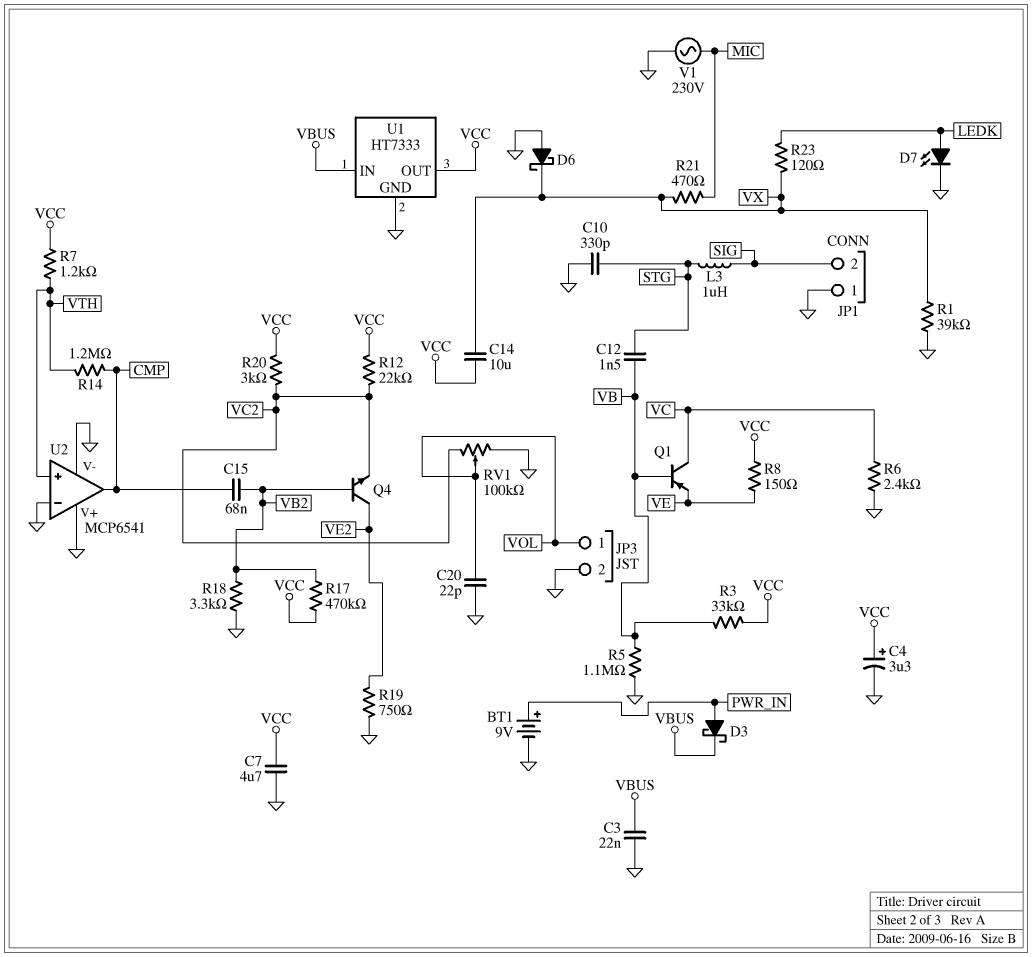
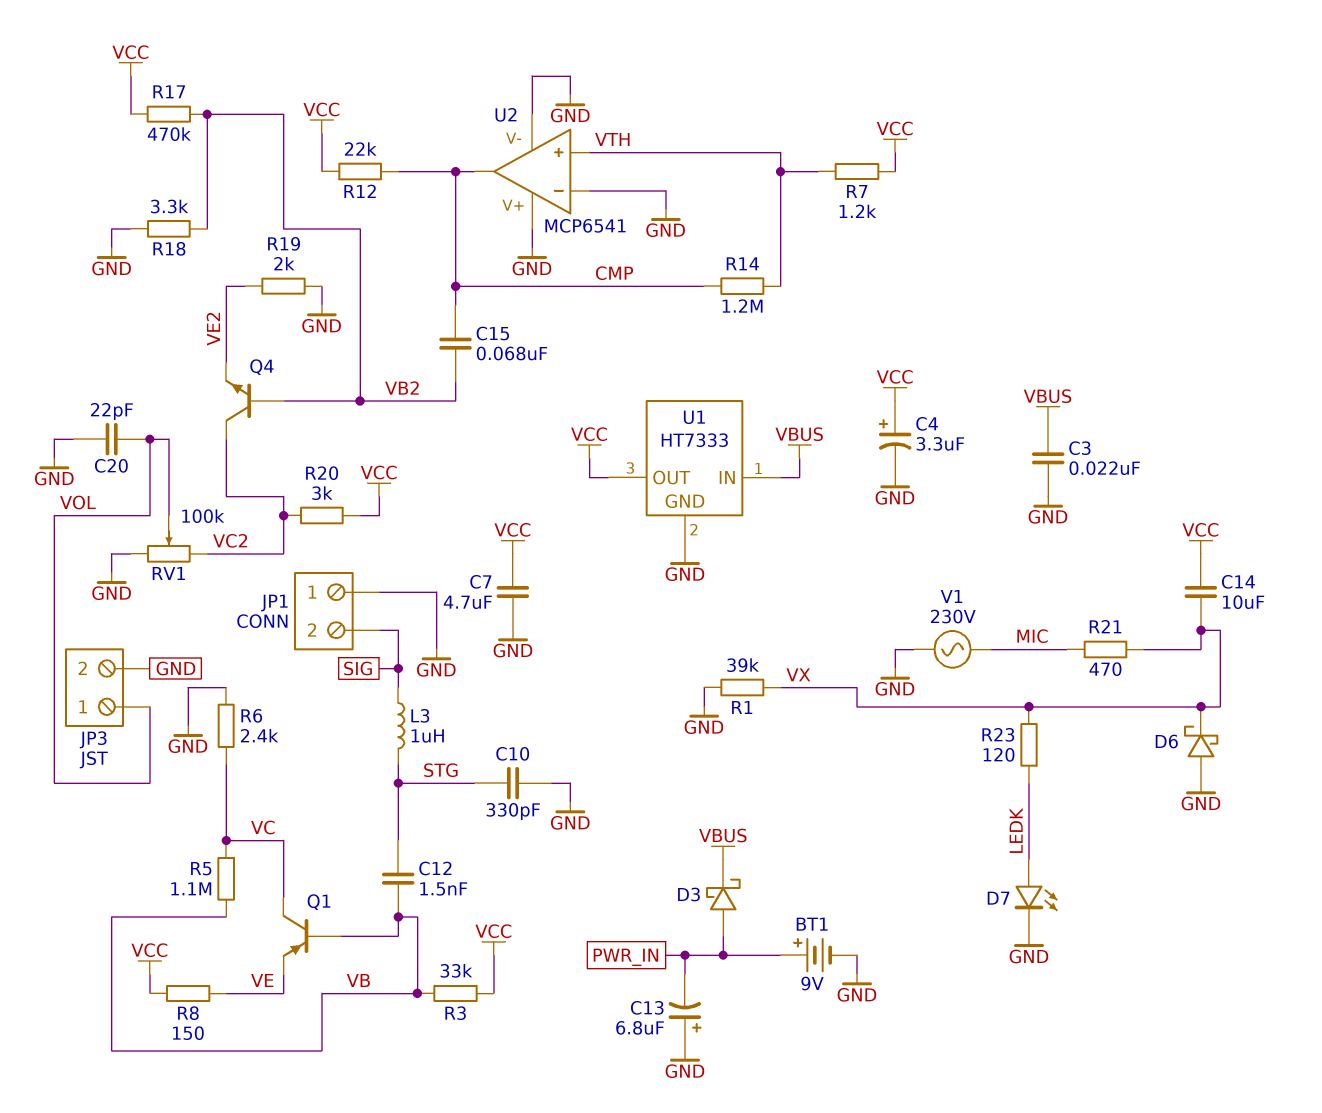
C13: none -> 6.8uF (plus GND, minus PWR_IN)
Q4: NPN (B VB2, C VE2, E VC2) -> NPN (B VB2, C VC2, E VE2)
R5: 1.1M (GND, VB) -> 1.1M (VB, VC)
R12: 22k (VC2, VCC) -> 22k (CMP, VCC)
R19: 750 (GND, VE2) -> 2k (GND, VE2)

